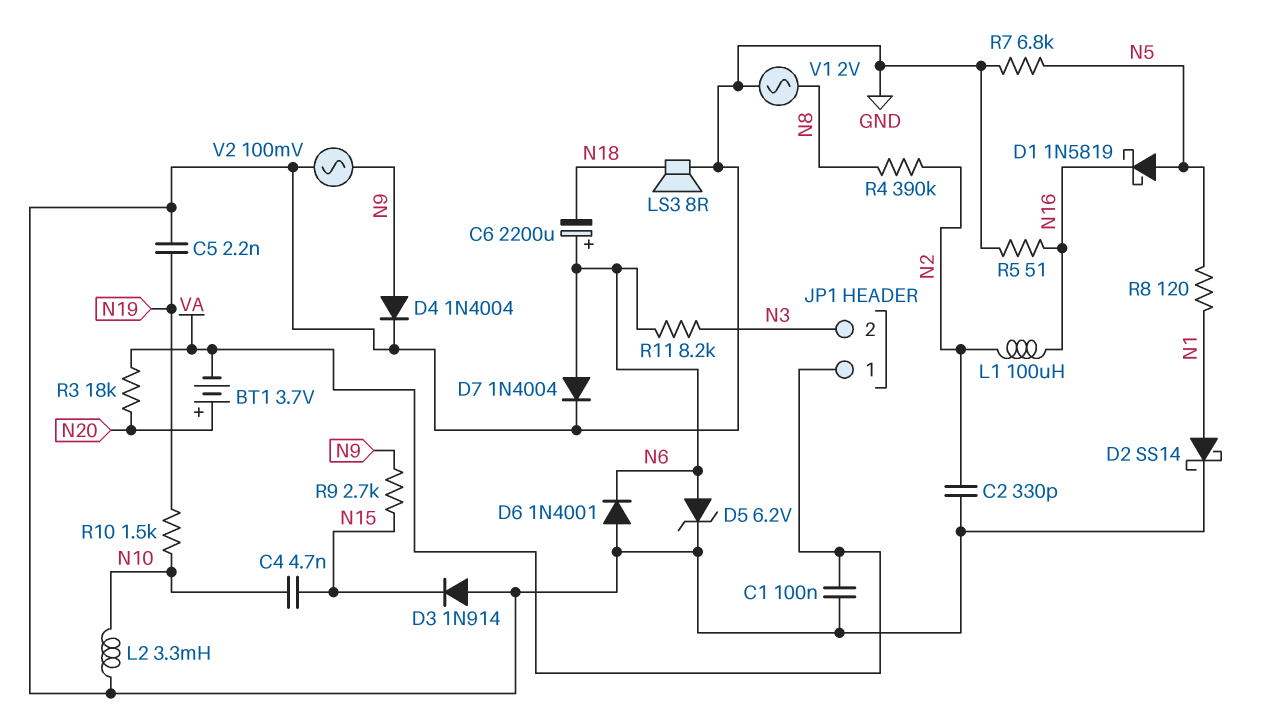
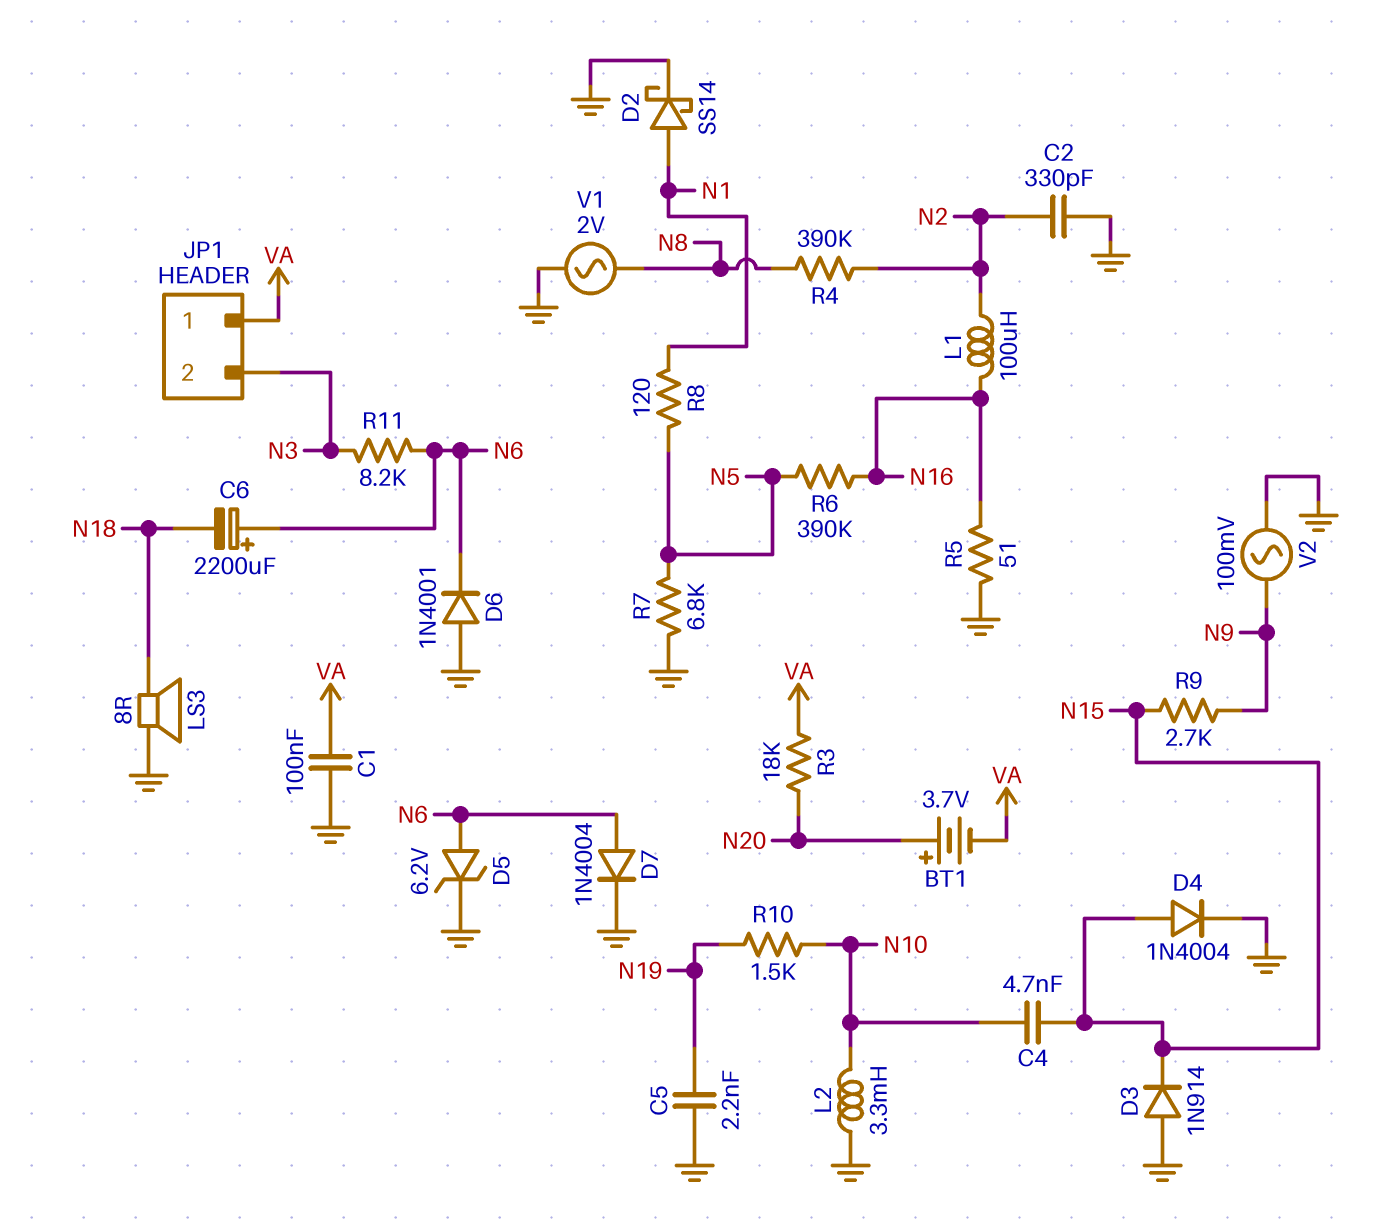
D1: schottky 1N5819 (A N5, K N16) -> none
D4: diode 1N4004 (A N9, K GND) -> diode 1N4004 (A N15, K GND)
R6: none -> 390k (N5, N16)

